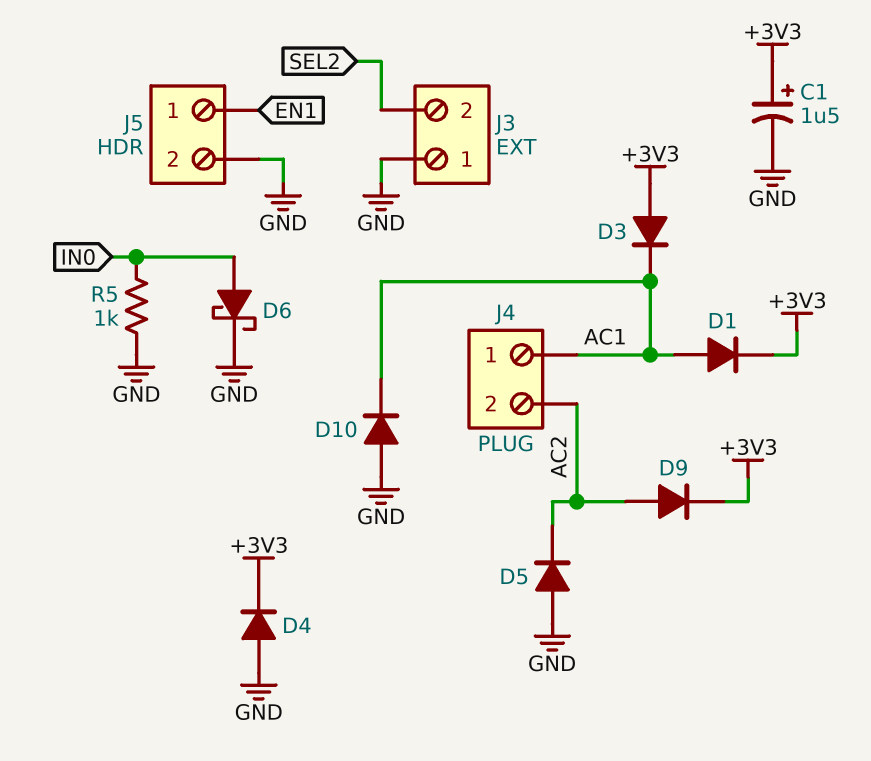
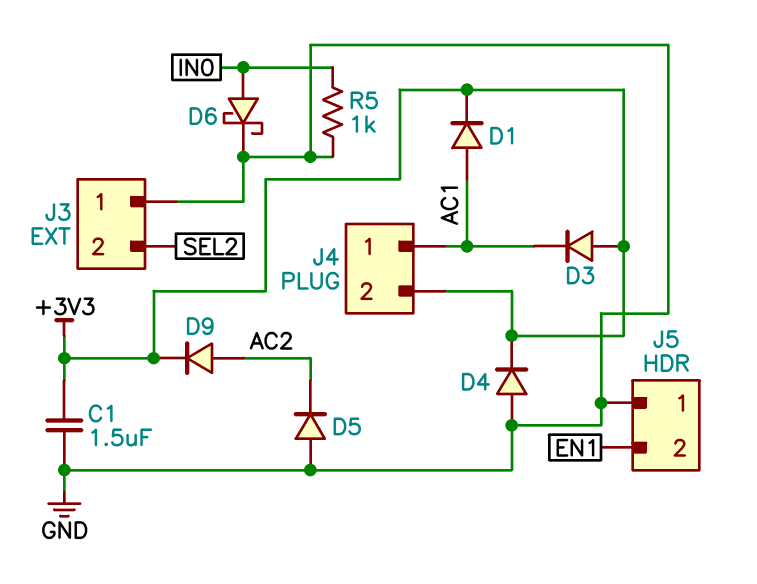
C1: 1.5uF (plus +3V3, minus GND) -> 1.5uF (+3V3, GND)
D10: diode (A GND, K AC1) -> none
J4 pin 2: AC2 -> +3V3
J5 pin 1: EN1 -> GND
J5 pin 2: GND -> EN1

